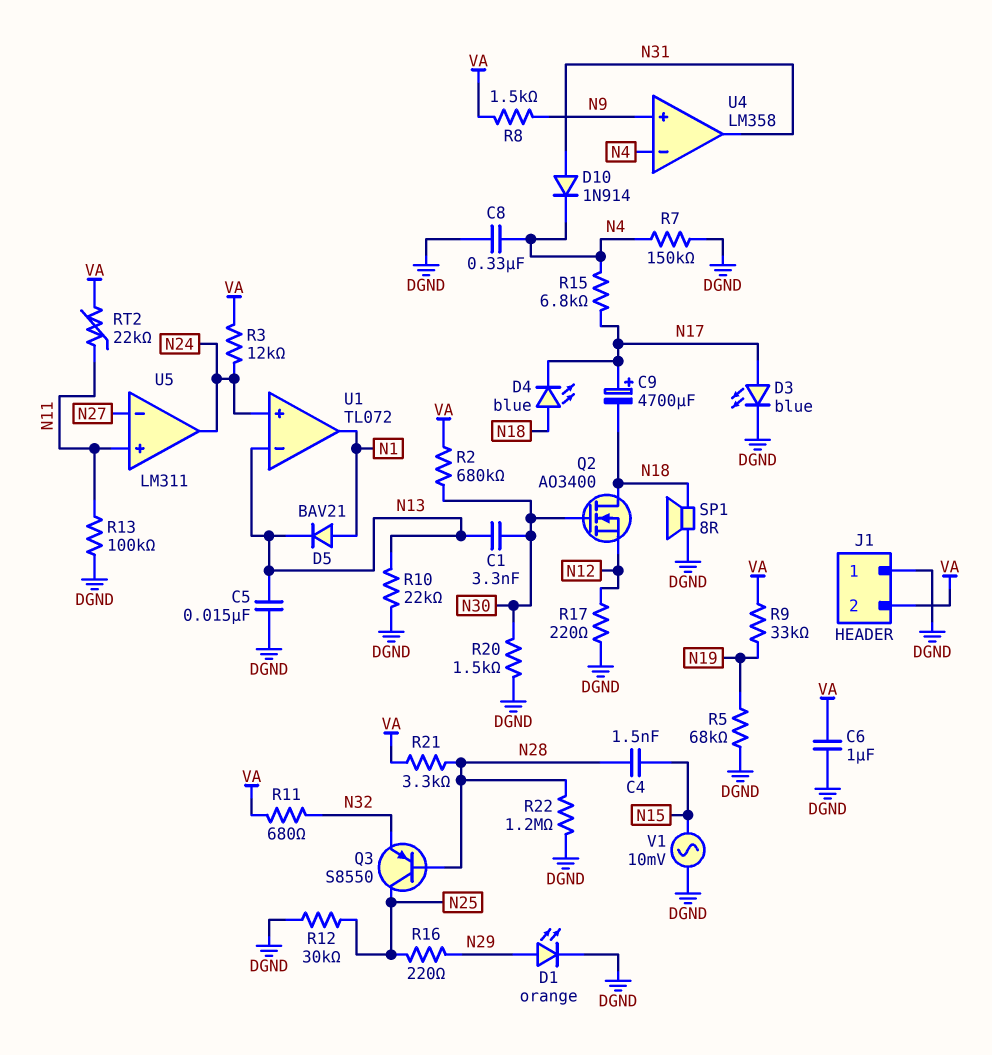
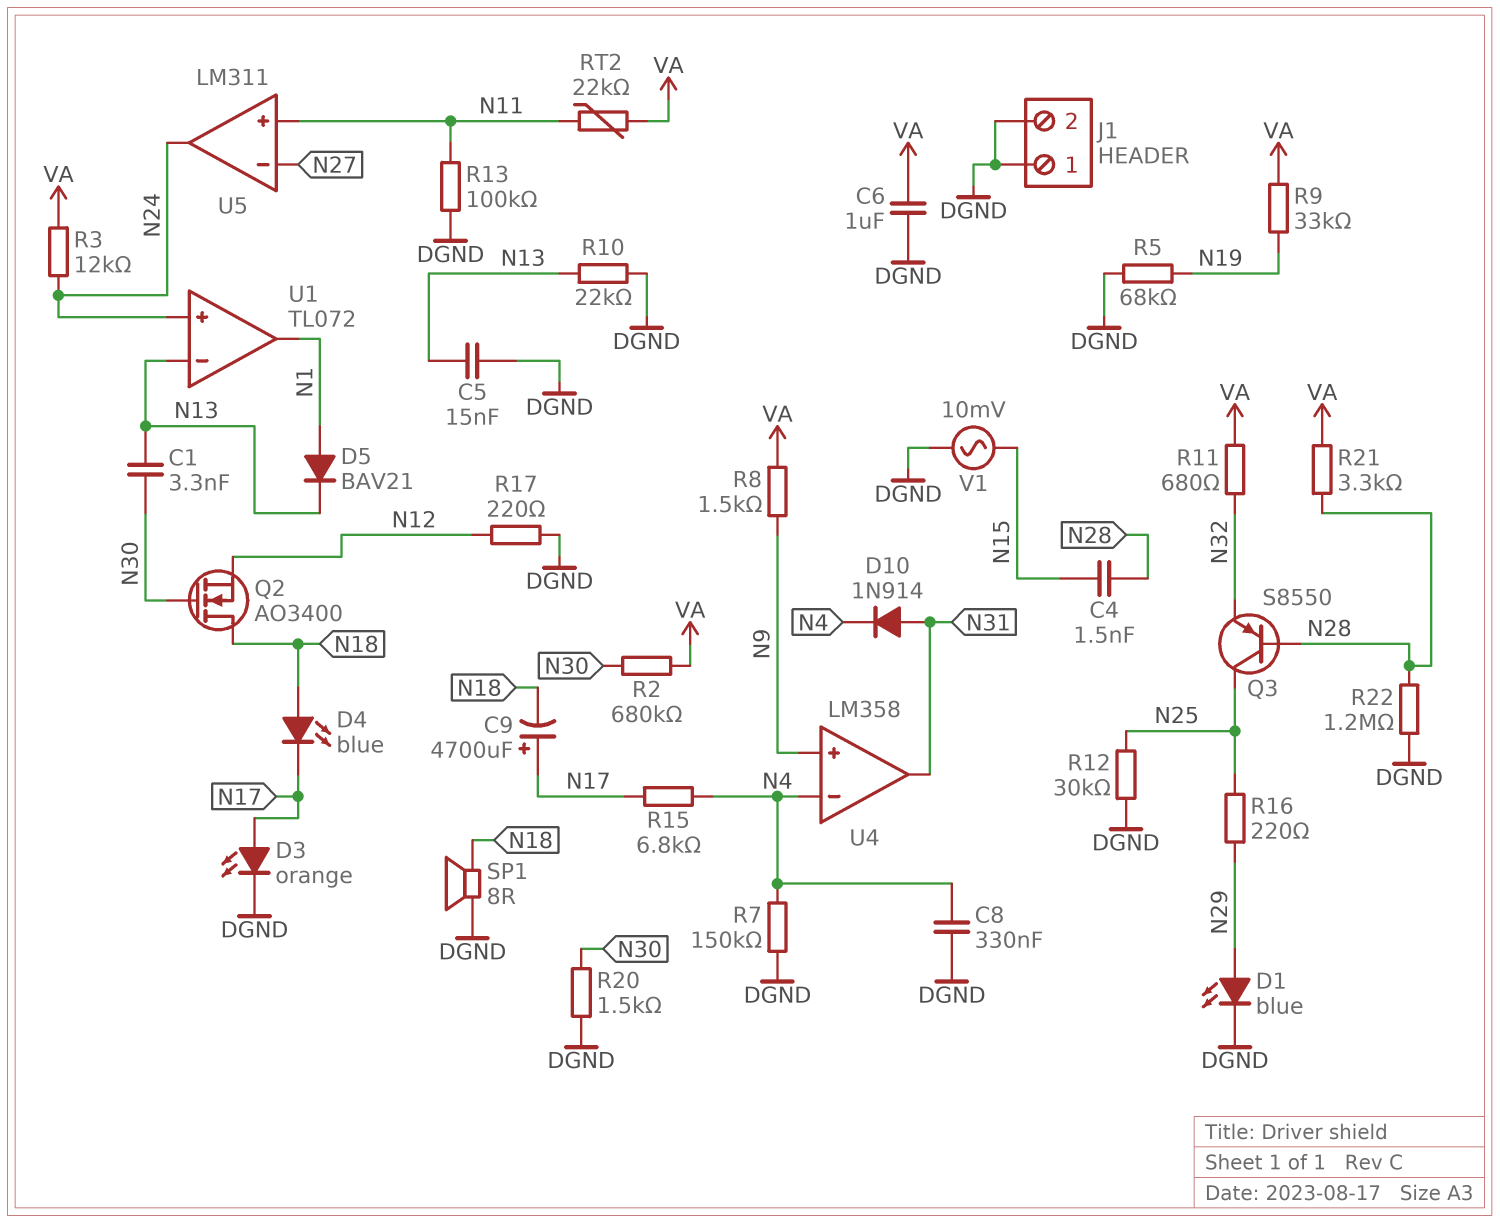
D1: LED orange (A N29, K DGND) -> LED blue (A N29, K DGND)
D3: LED blue (A N17, K DGND) -> LED orange (A N17, K DGND)
J1 pin 2: VA -> DGND

